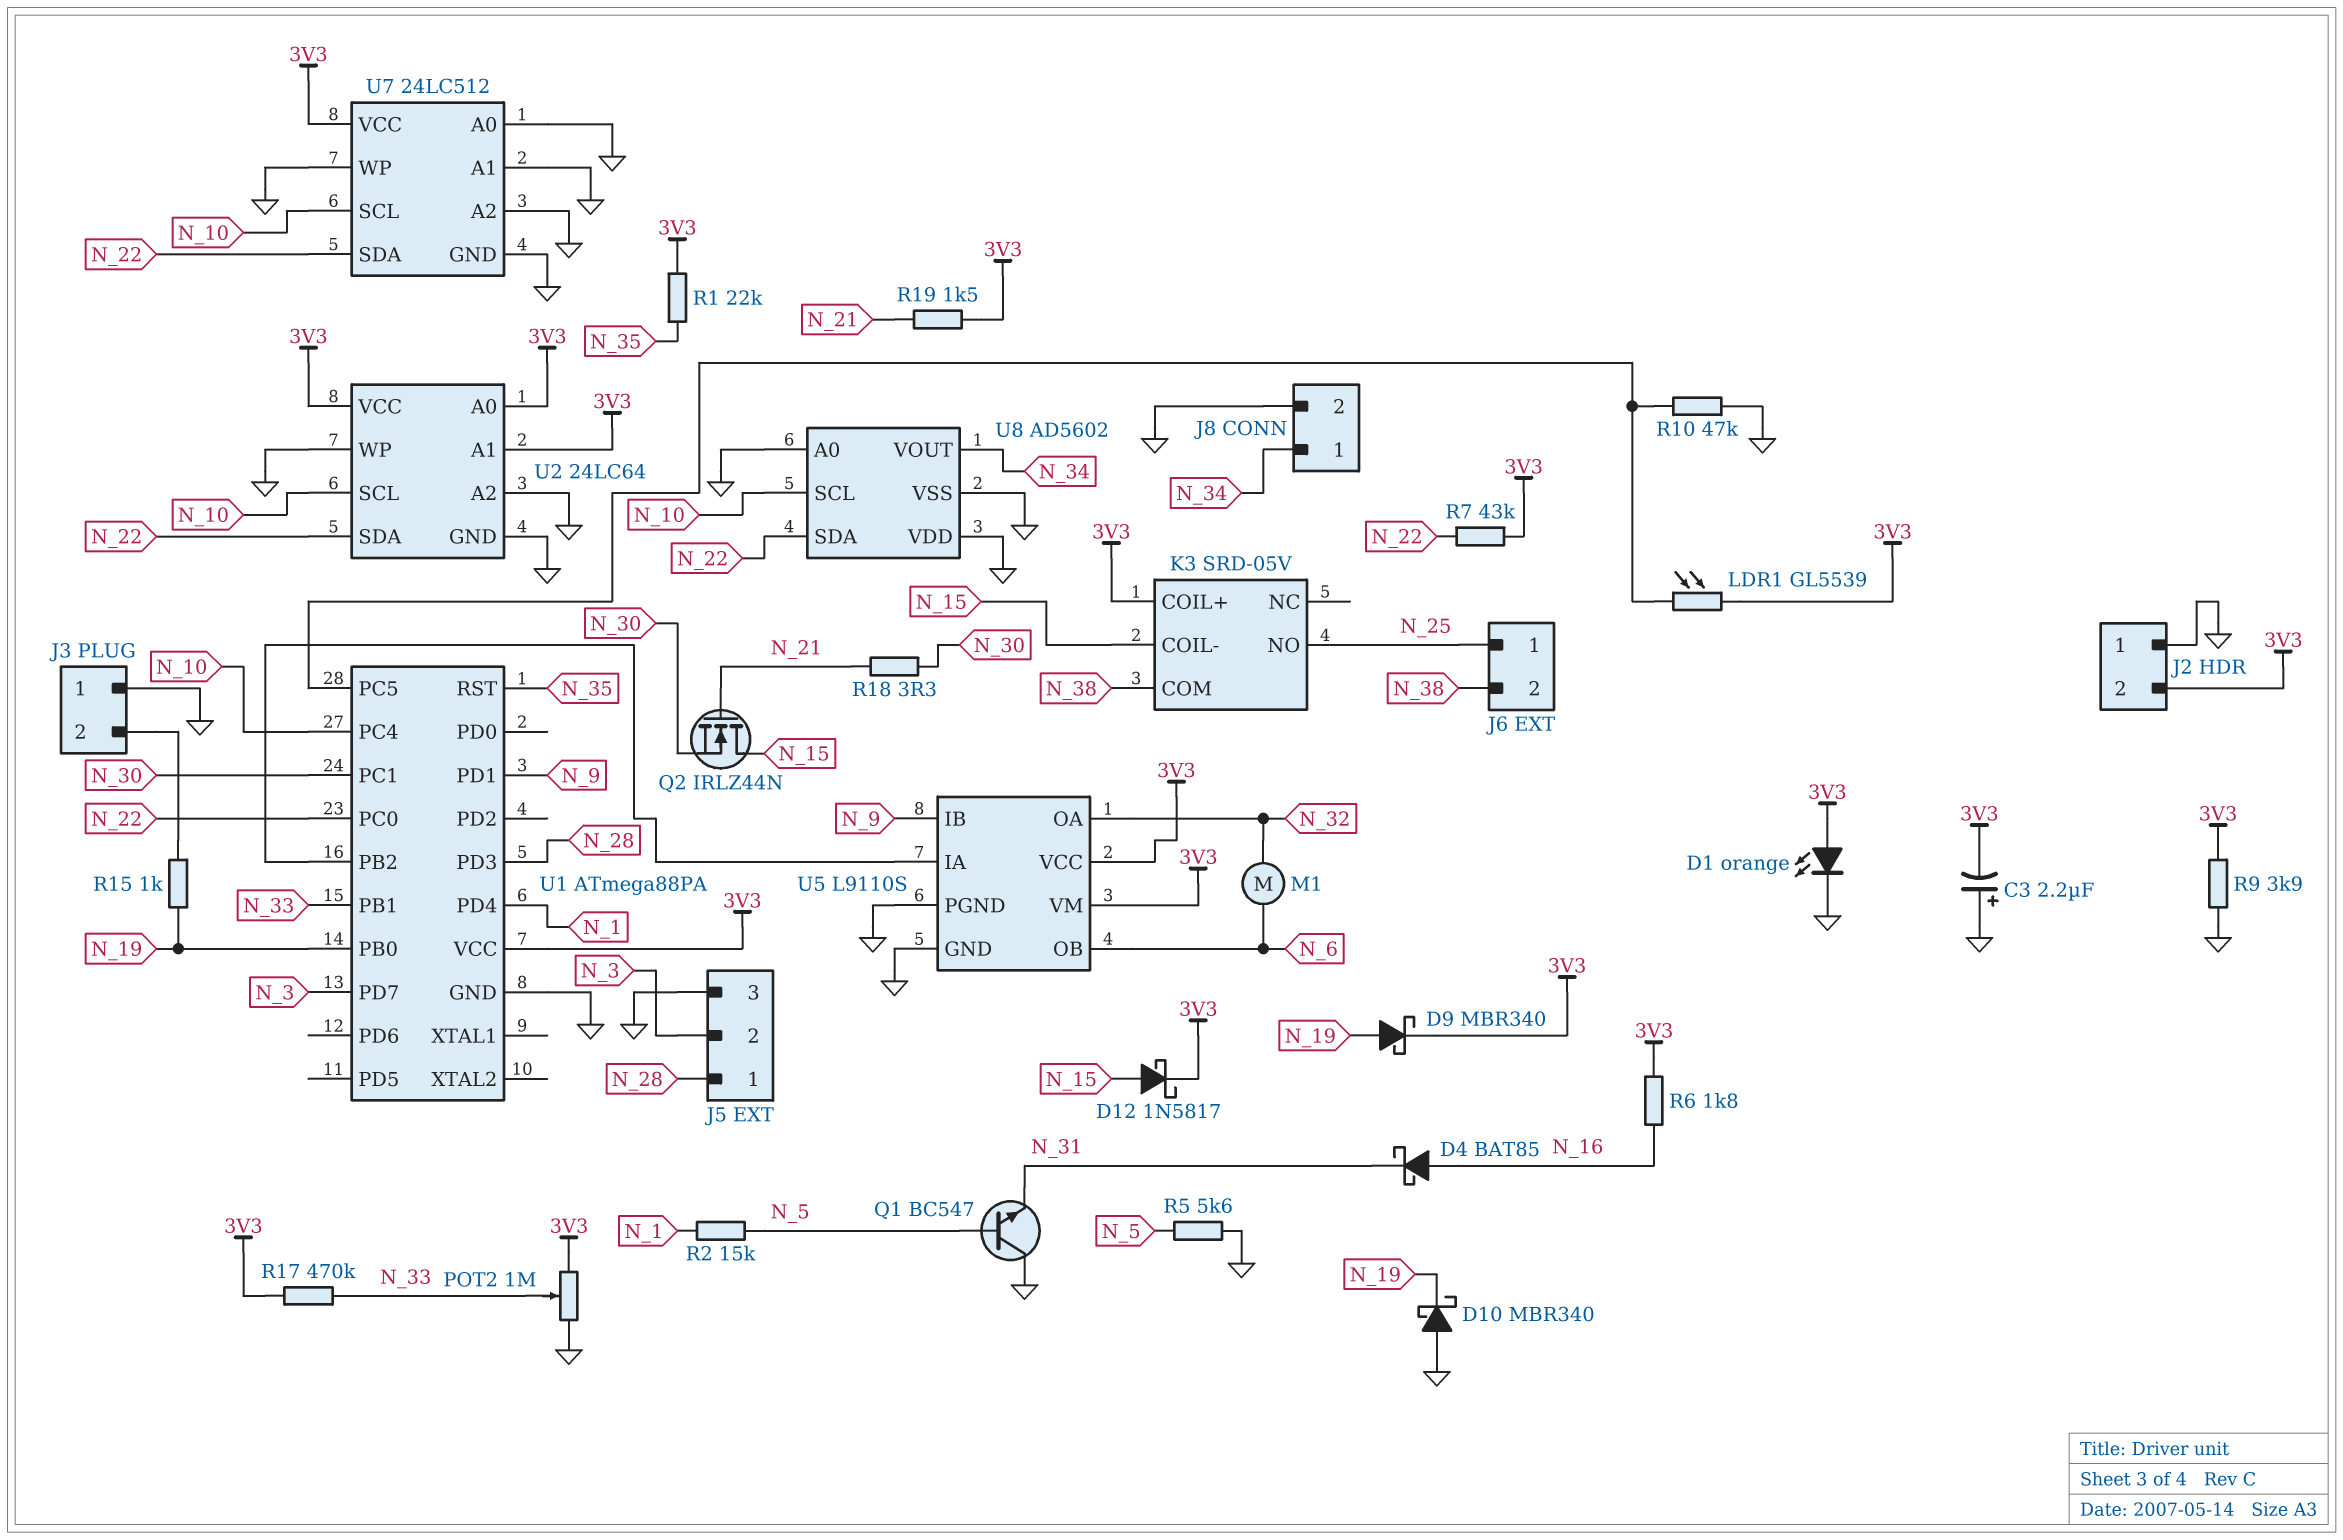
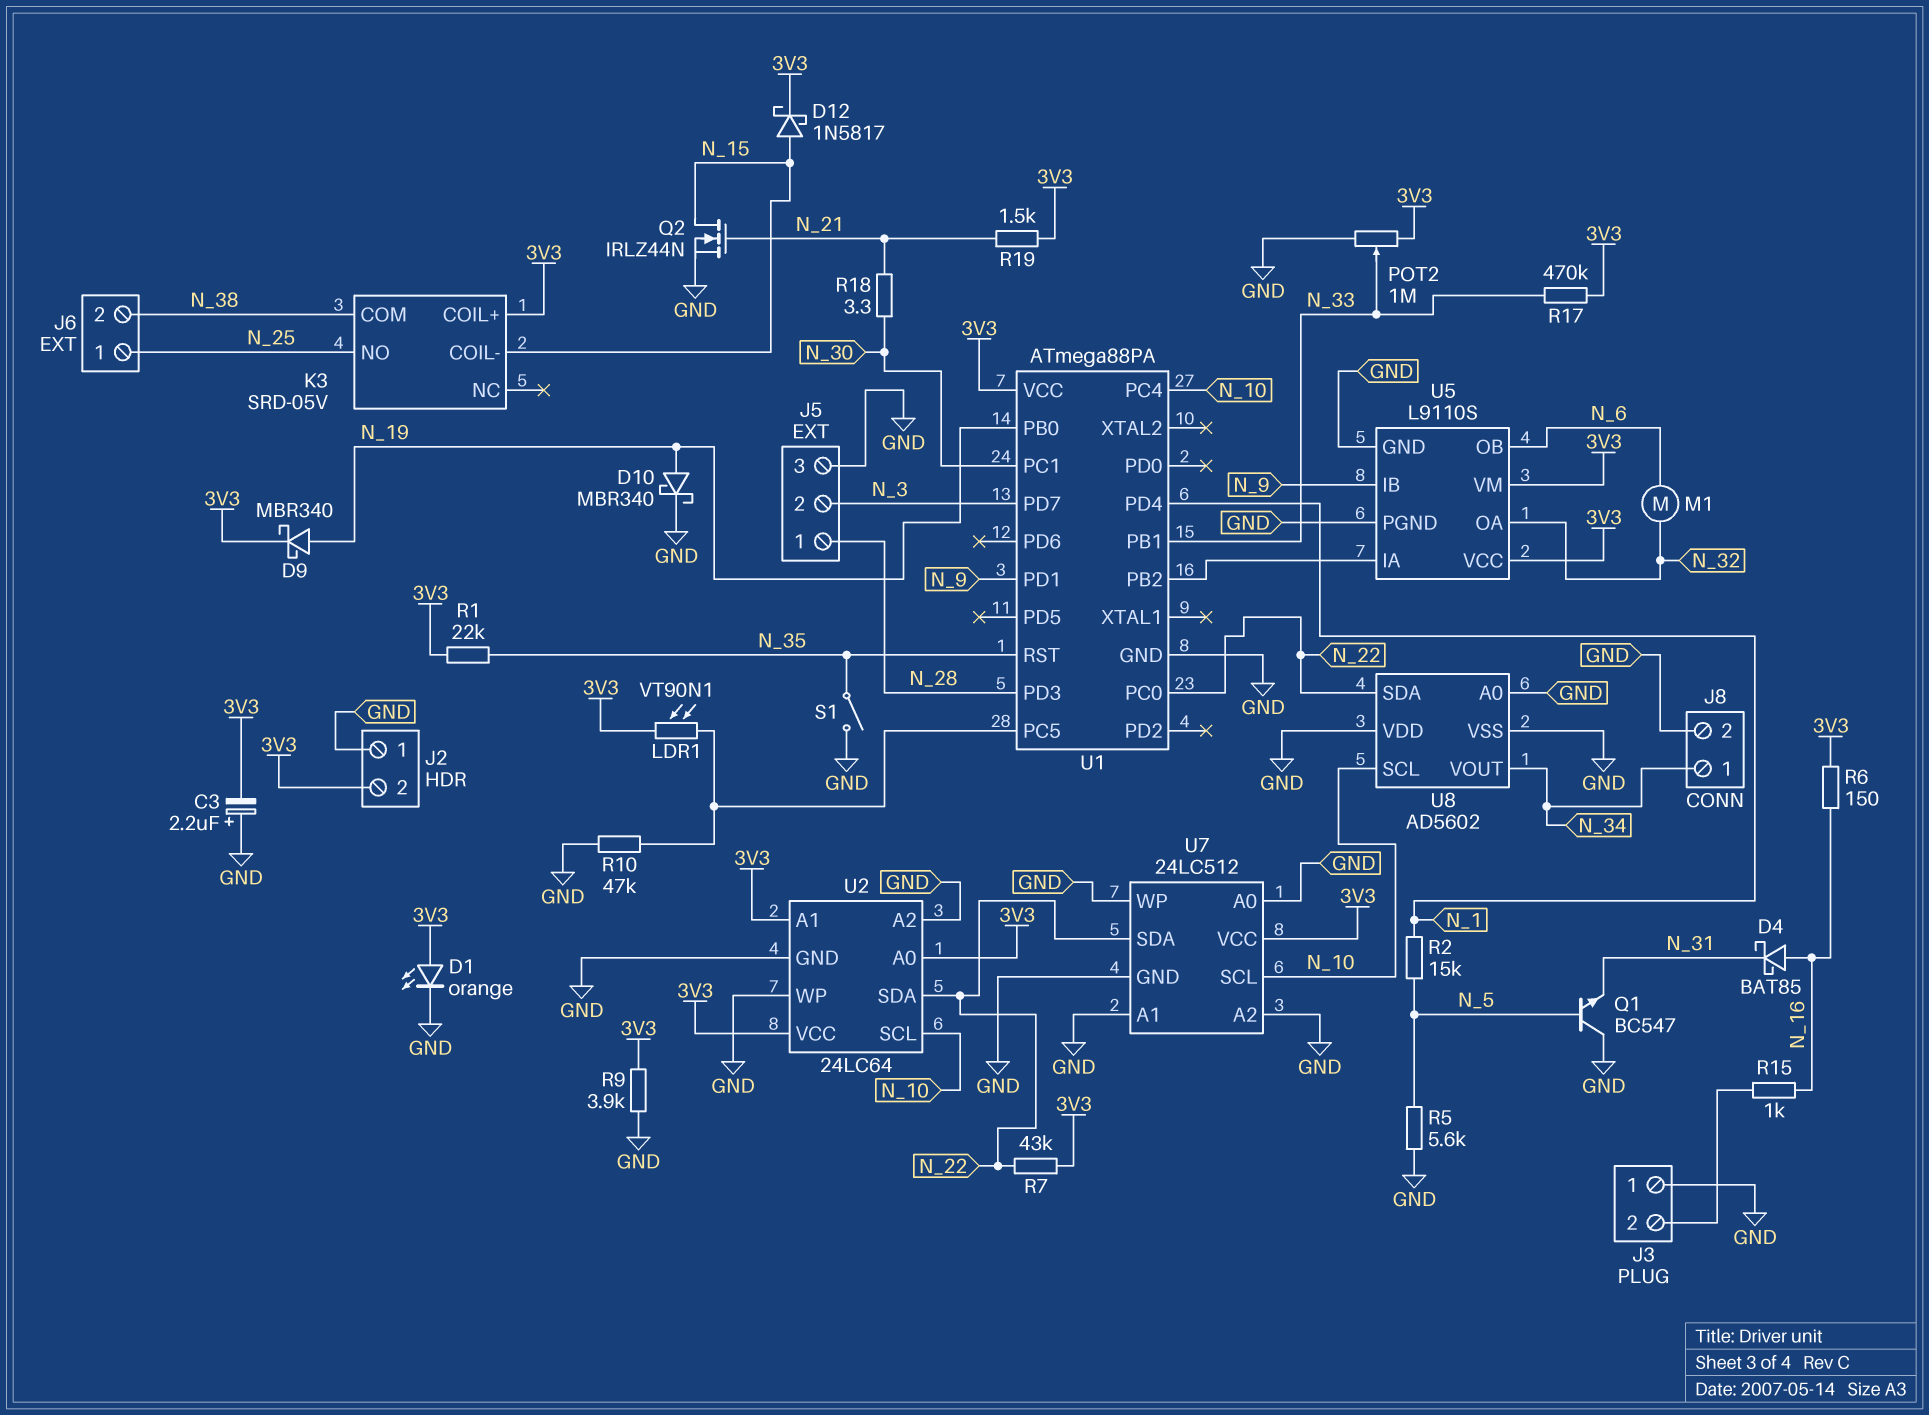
D10: schottky MBR340 (A GND, K N_19) -> schottky MBR340 (A N_19, K GND)
LDR1: GL5539 (3V3, U1/PC5) -> VT90N1 (3V3, U1/PC5)
Q2: NMOS IRLZ44N (G N_21, D N_15, S N_30) -> NMOS IRLZ44N (G N_21, D N_15, S GND)
R6: 1.8k (3V3, N_16) -> 150 (3V3, N_16)
R15: 1k (J3/2, N_19) -> 1k (J3/2, N_16)
S1: none -> switch (GND, N_35)

